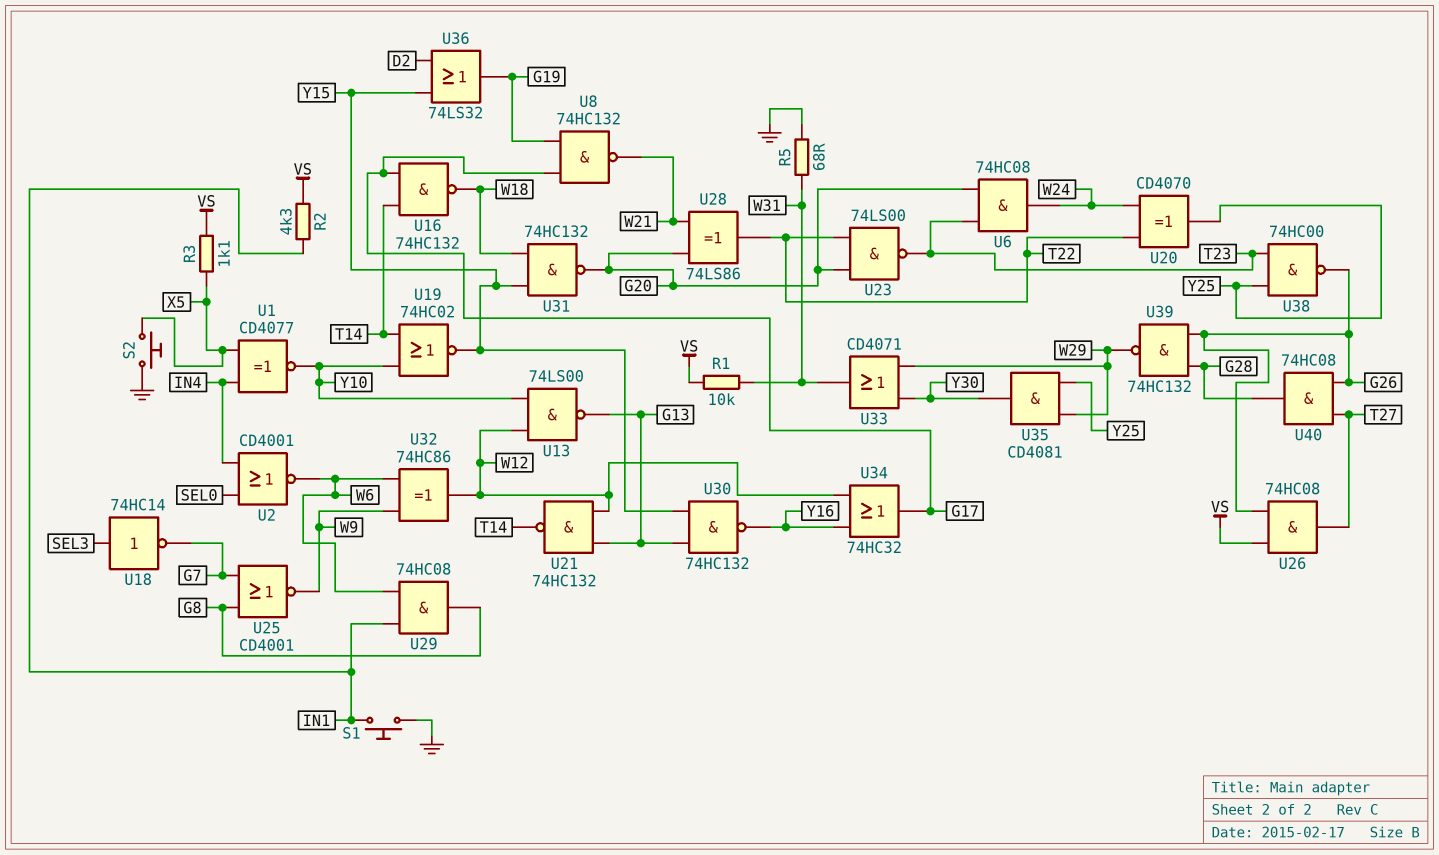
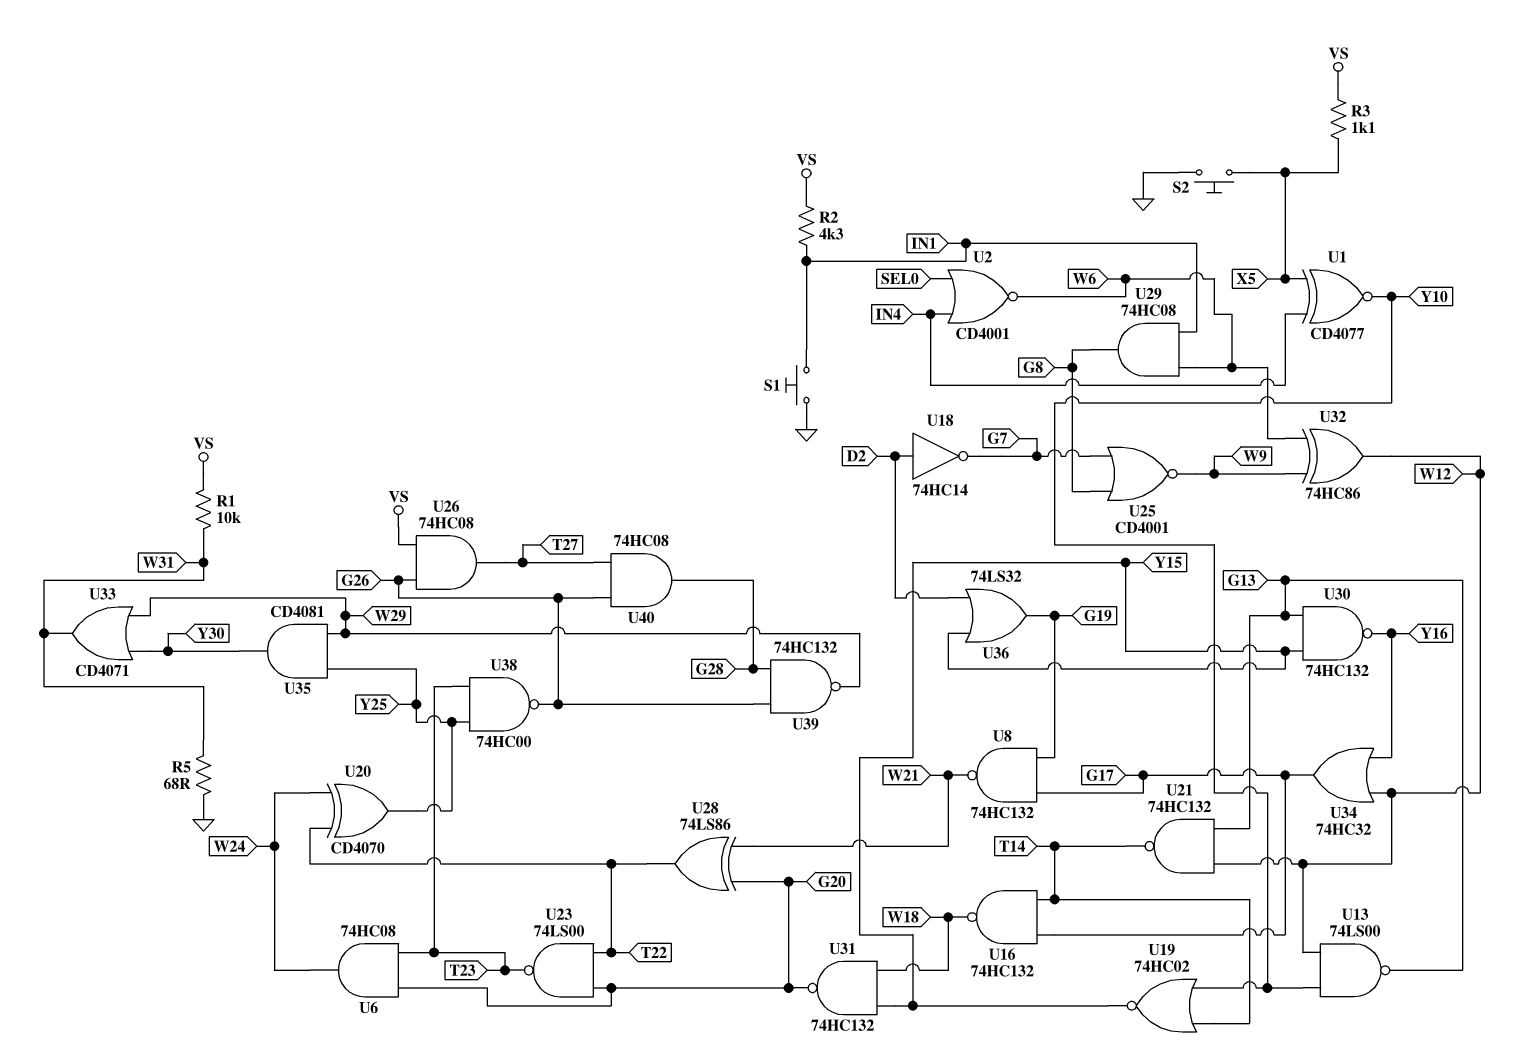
U18: NOT 74HC14 (in SEL3, out G7) -> NOT 74HC14 (in D2, out G7)

